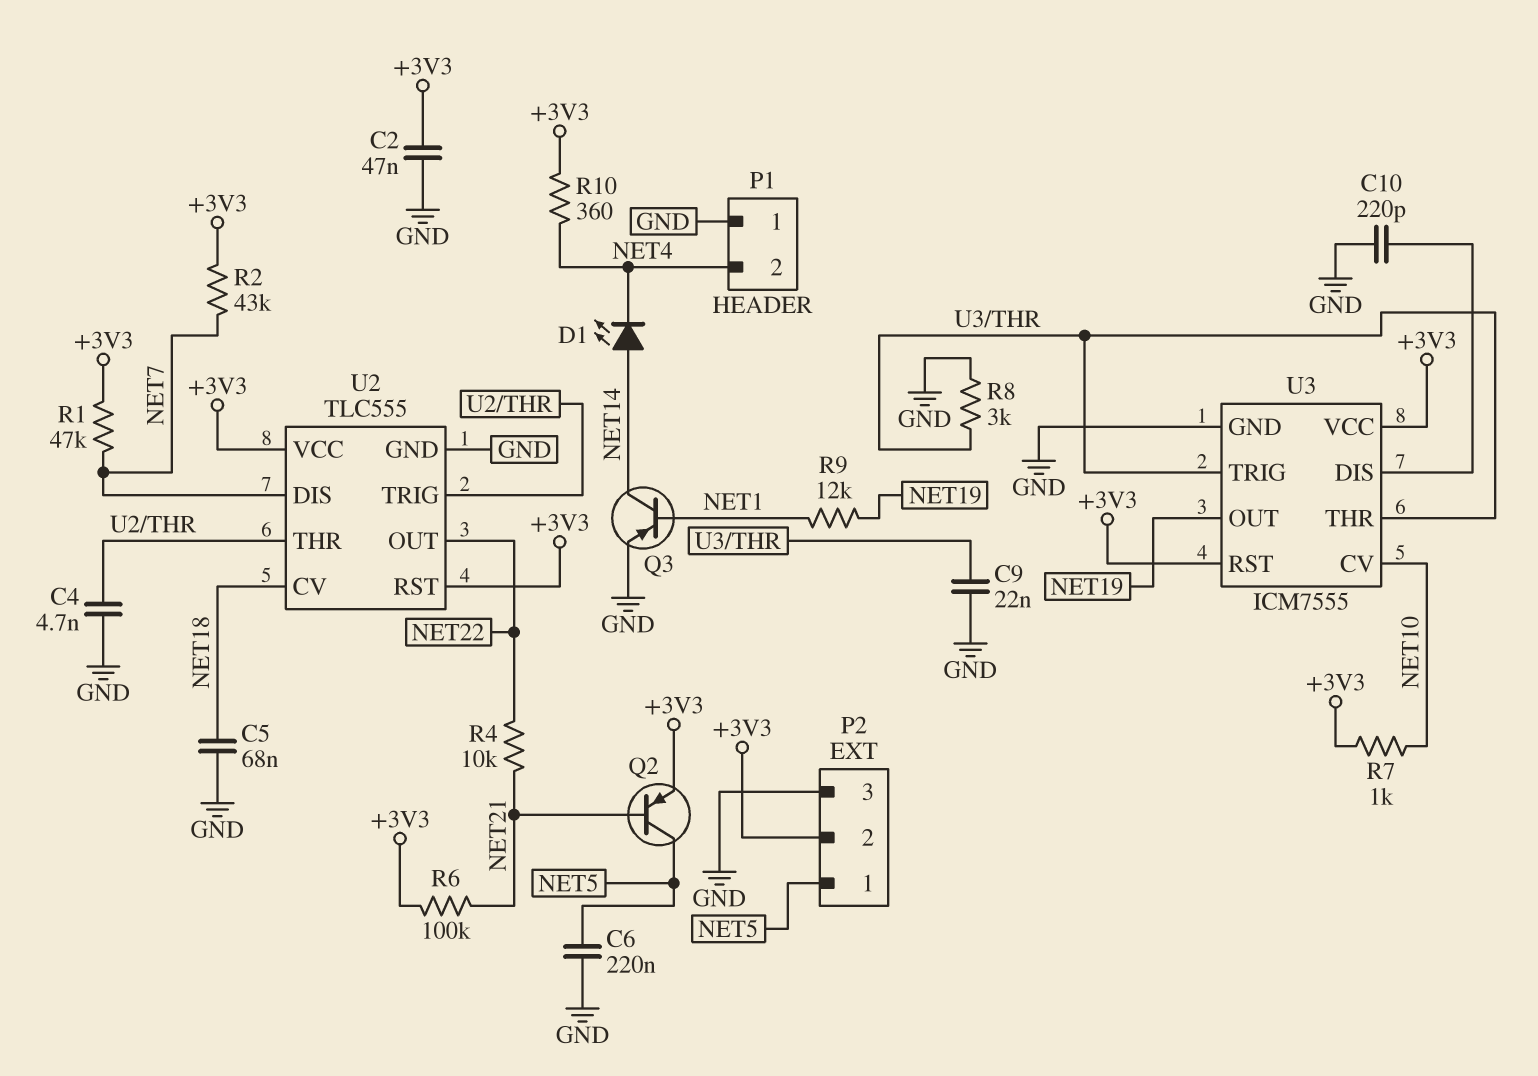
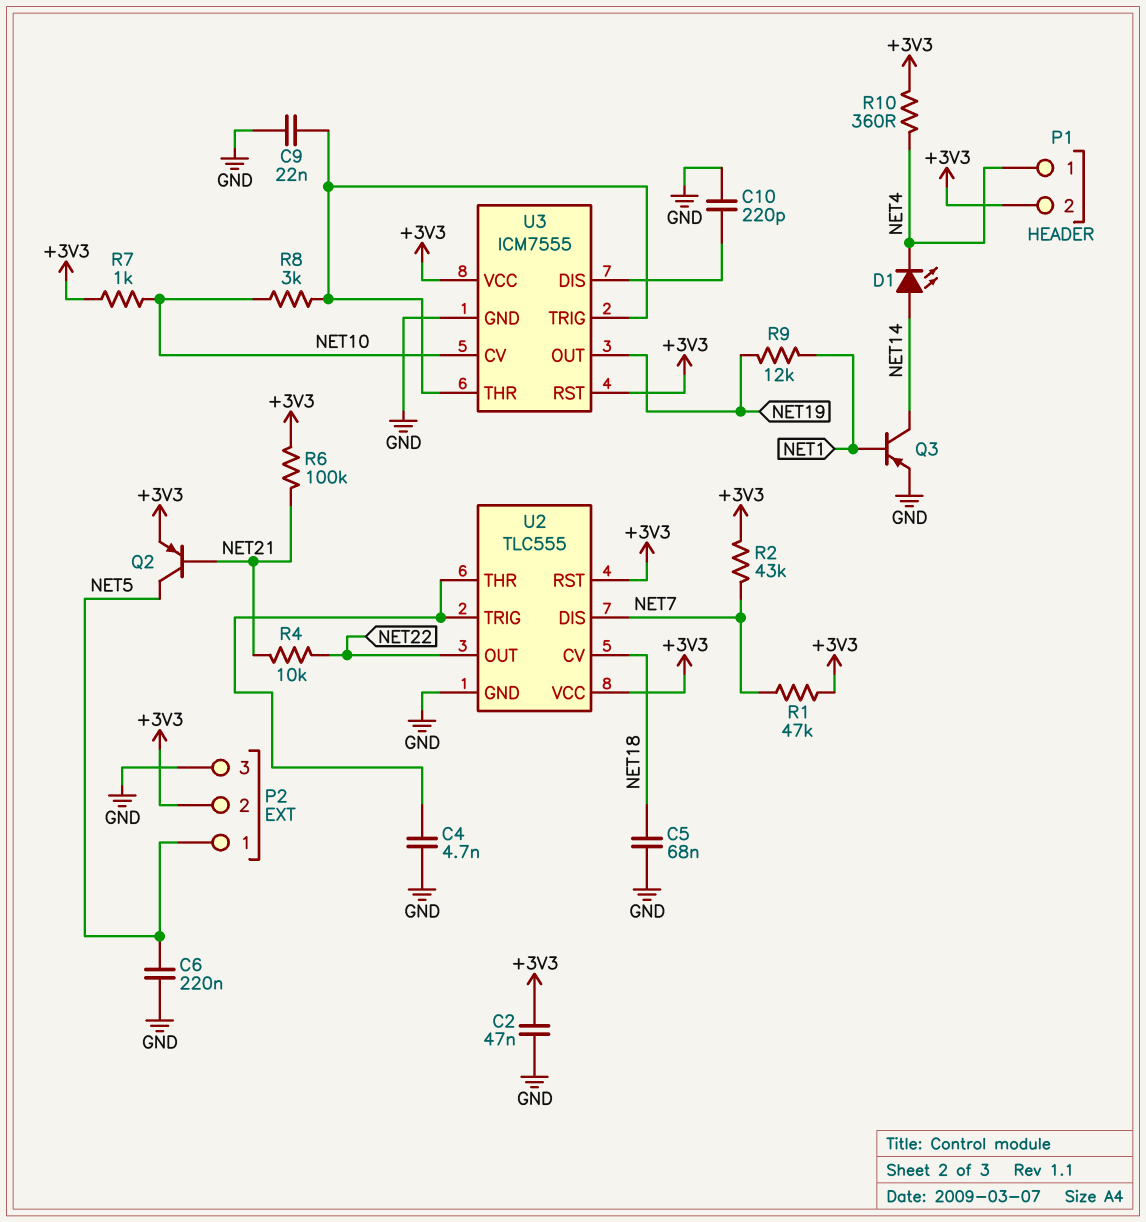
P1 pin 1: GND -> NET4
P1 pin 2: NET4 -> +3V3
R8: 3k (GND, U3/THR) -> 3k (NET10, U3/THR)

